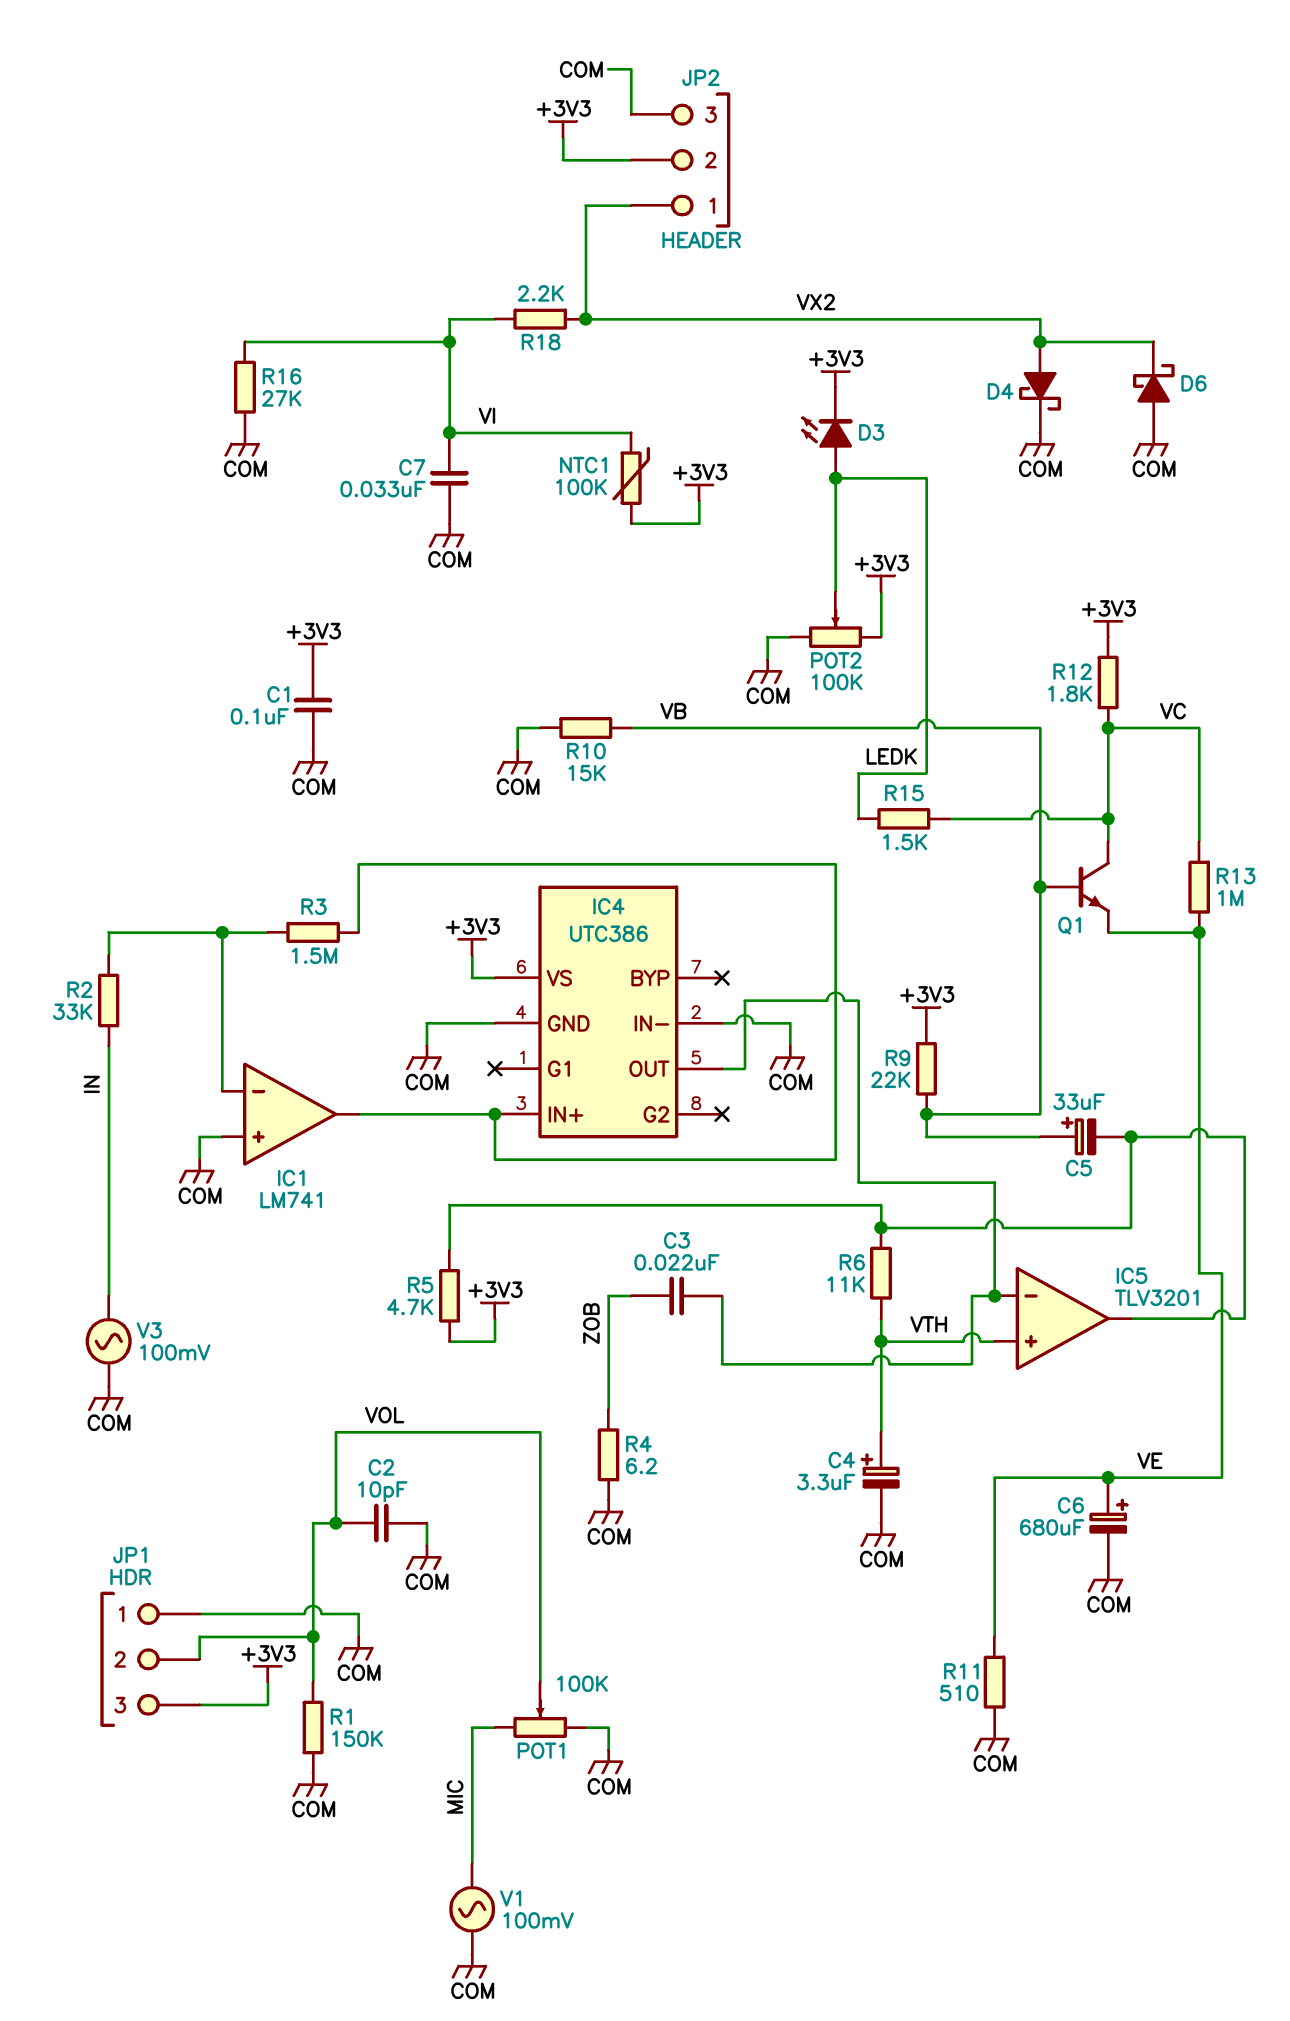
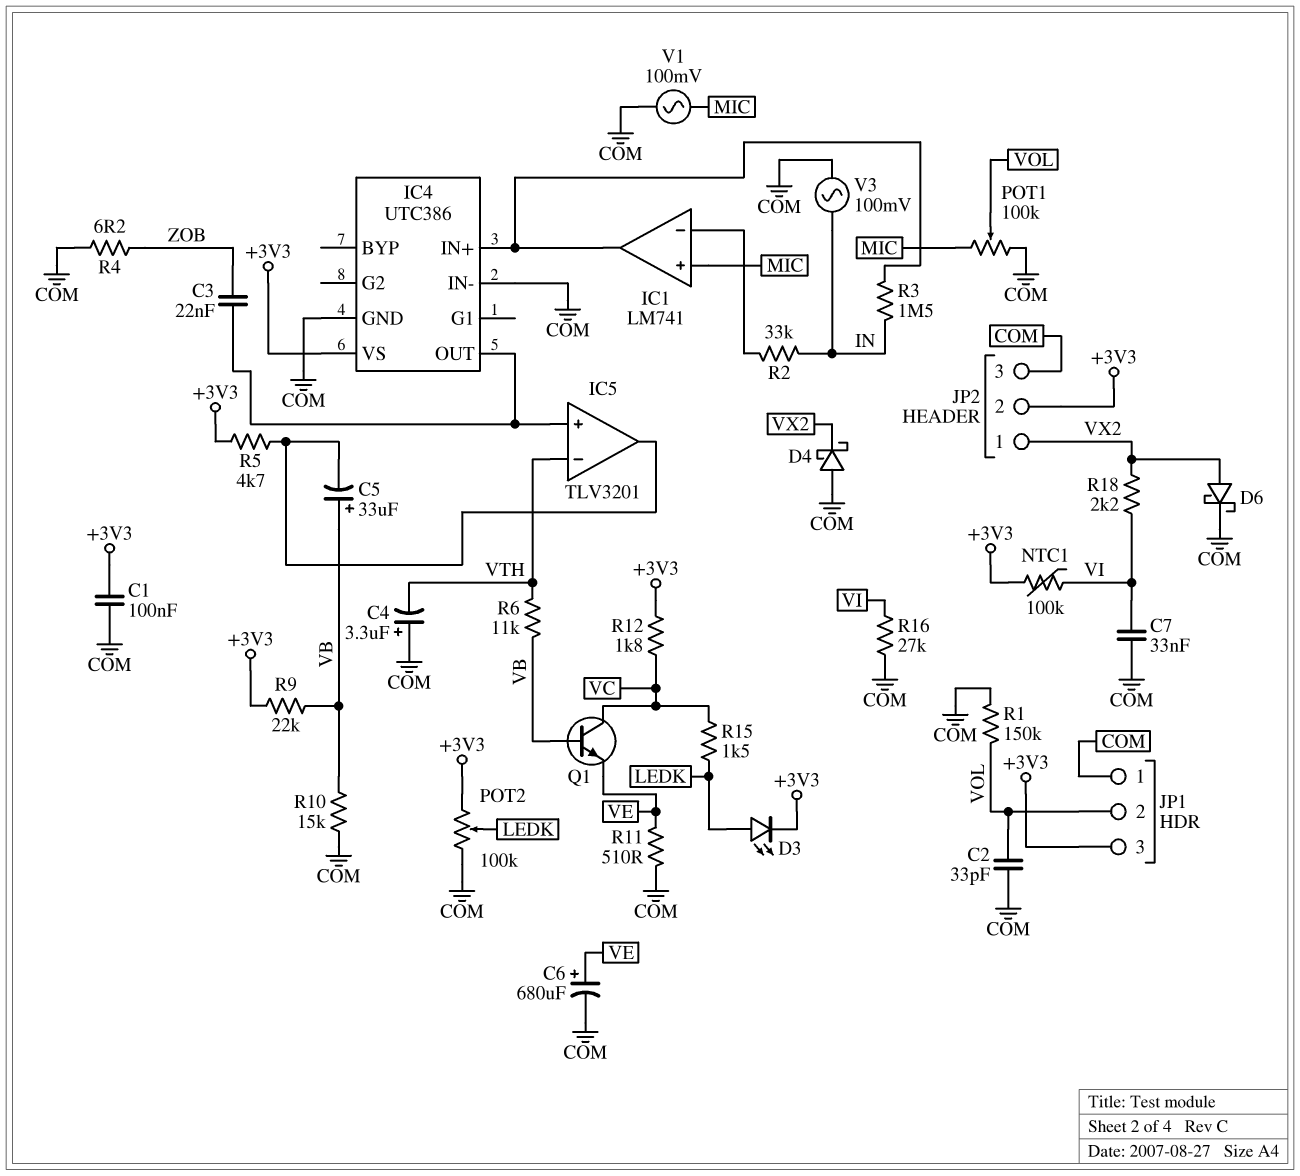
C2: 10pF (COM, VOL) -> 33pF (COM, VOL)
C4: 3.3uF (plus VTH, minus COM) -> 3.3uF (plus COM, minus VTH)
D4: schottky (A VX2, K COM) -> schottky (A COM, K VX2)
D6: schottky (A COM, K VX2) -> schottky (A VX2, K COM)
IC1 pin in+: COM -> MIC
IC5 pin in+: VTH -> IC4/OUT
IC5 pin in-: IC4/OUT -> VTH
R3: 1.5M (IC1/in-, IC1/out) -> 1.5M (IC1/out, IN)
R6: 11k (IC5/out, VTH) -> 11k (VB, VTH)
R13: 1M (VC, VE) -> none

